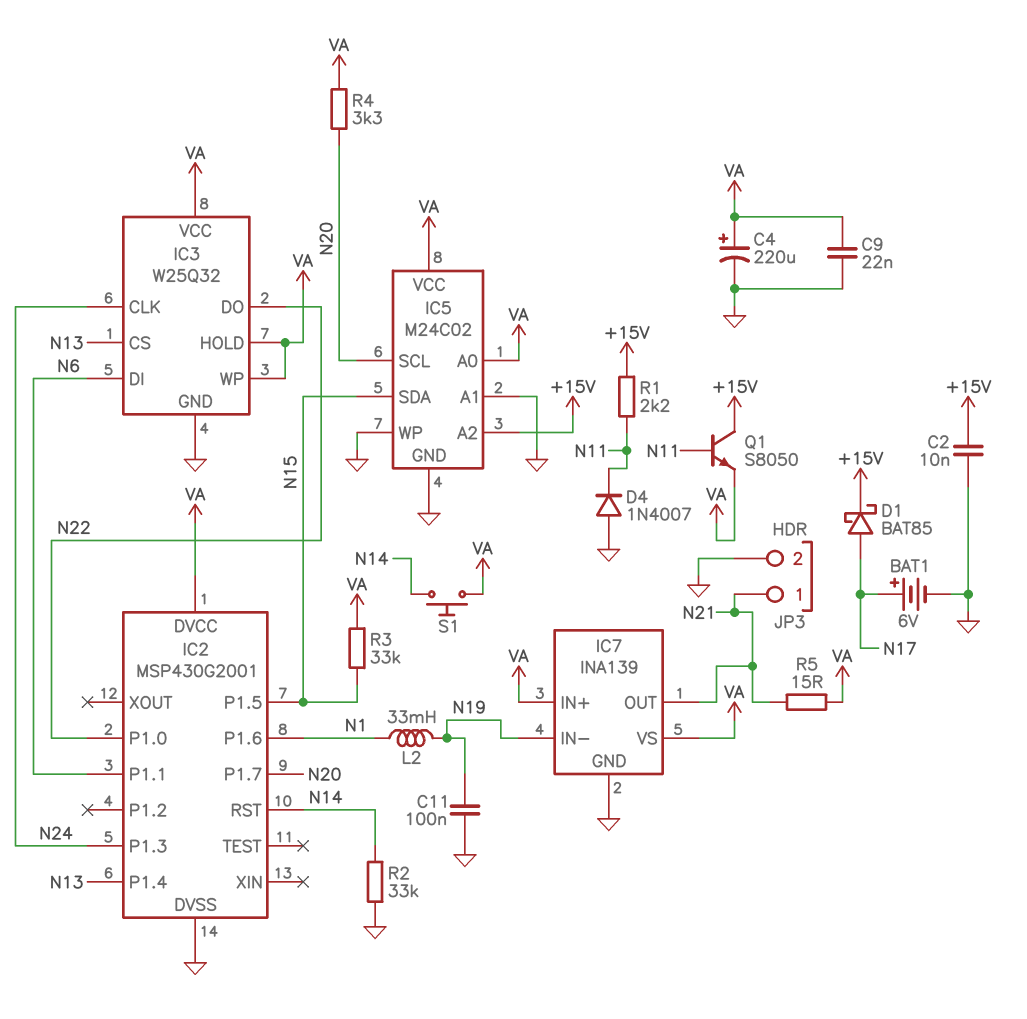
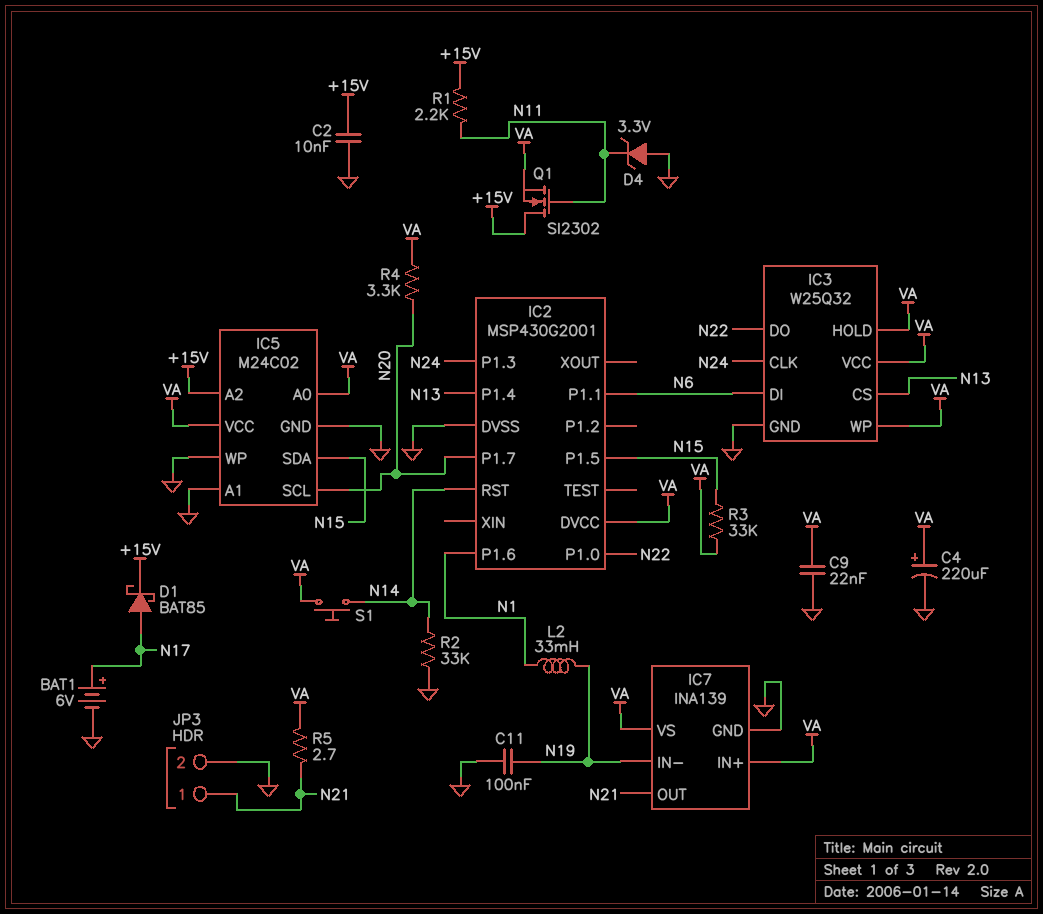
D4: diode 1N4007 (A GND, K N11) -> zener 3.3V (A GND, K N11)
Q1: NPN S8050 (B N11, C +15V, E VA) -> NMOS SI2302 (G N11, D +15V, S VA)
R5: 15 (N21, VA) -> 2.7 (N21, VA)

